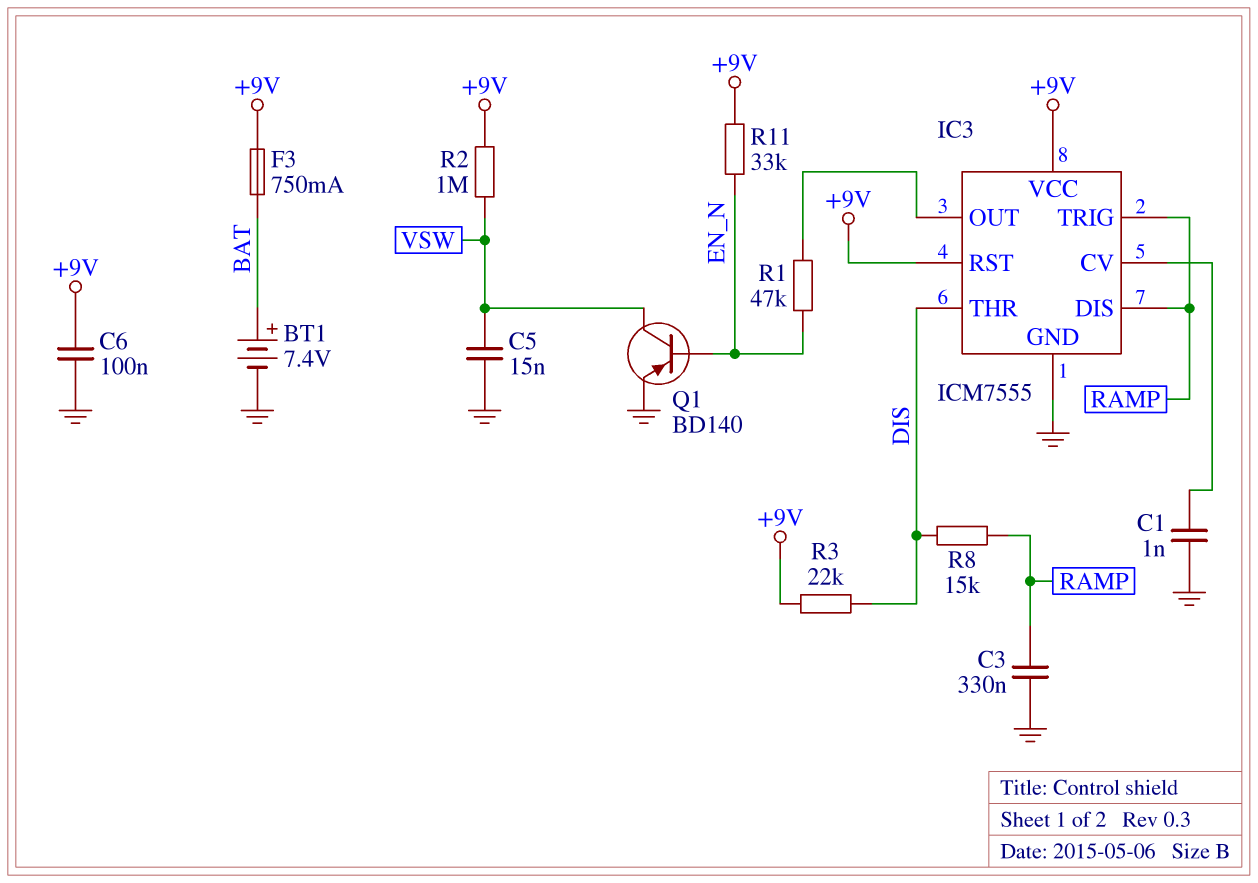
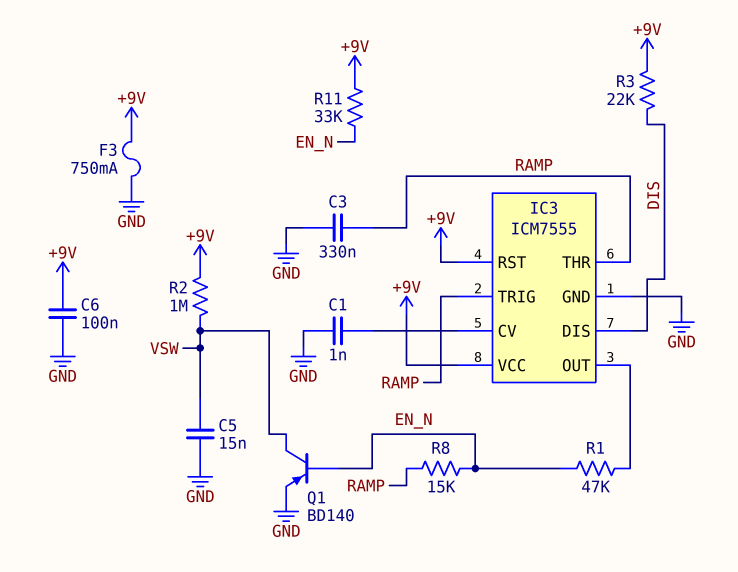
BT1: 7.4V (plus BAT, minus GND) -> none
F3: 750mA (+9V, BAT) -> 750mA (+9V, GND)
IC3 pin DIS: RAMP -> DIS
IC3 pin THR: DIS -> RAMP
R8: 15k (DIS, RAMP) -> 15k (EN_N, RAMP)

